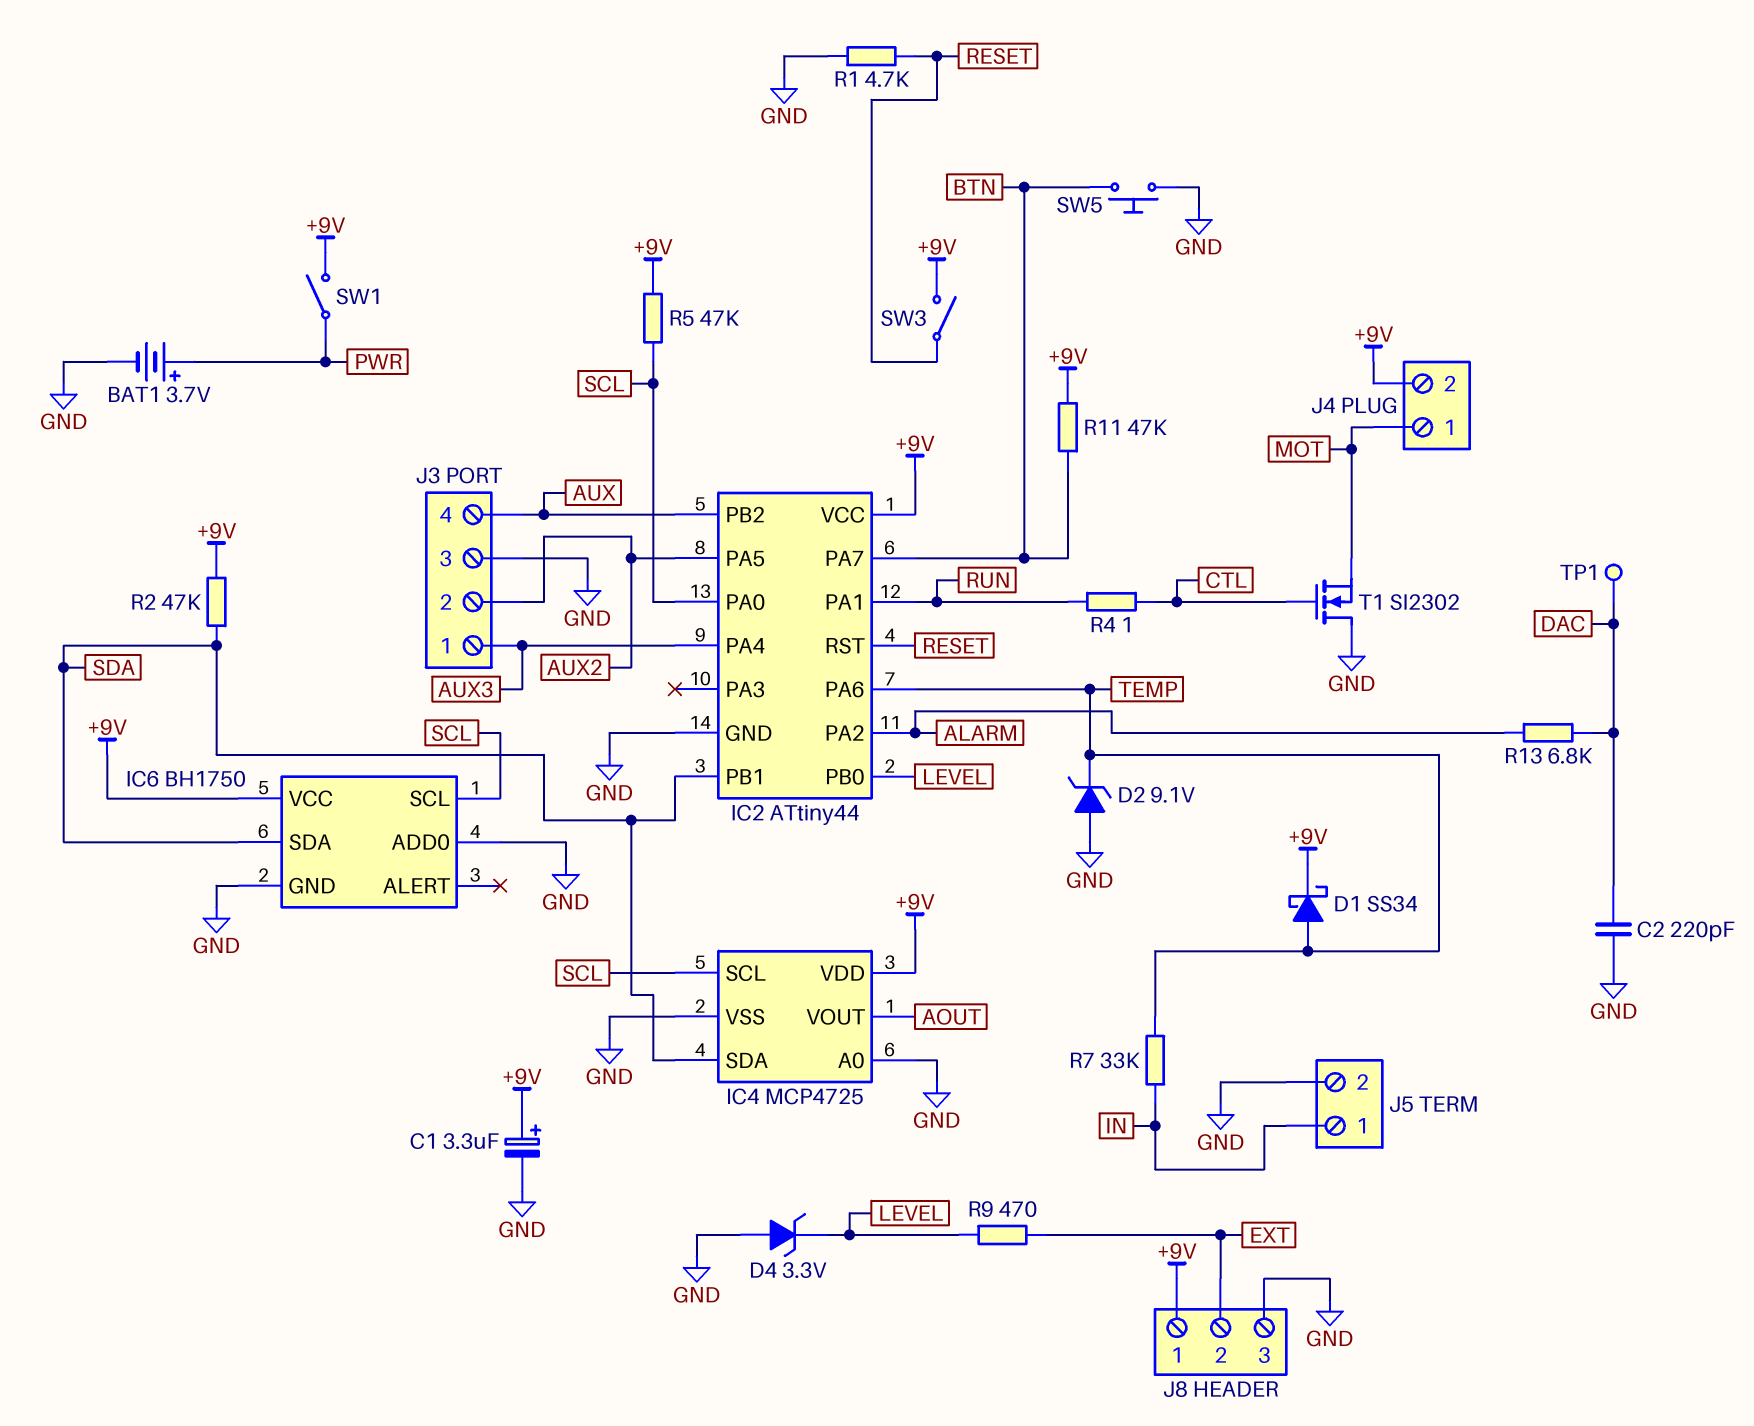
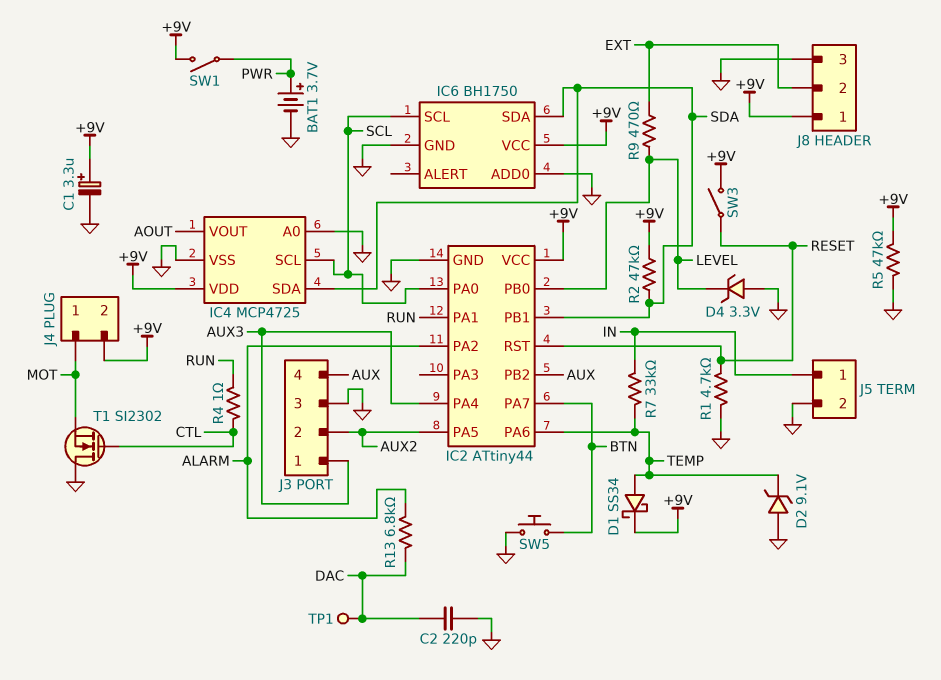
R5: 47k (+9V, SCL) -> 47k (+9V, GND)
R11: 47k (+9V, BTN) -> none

